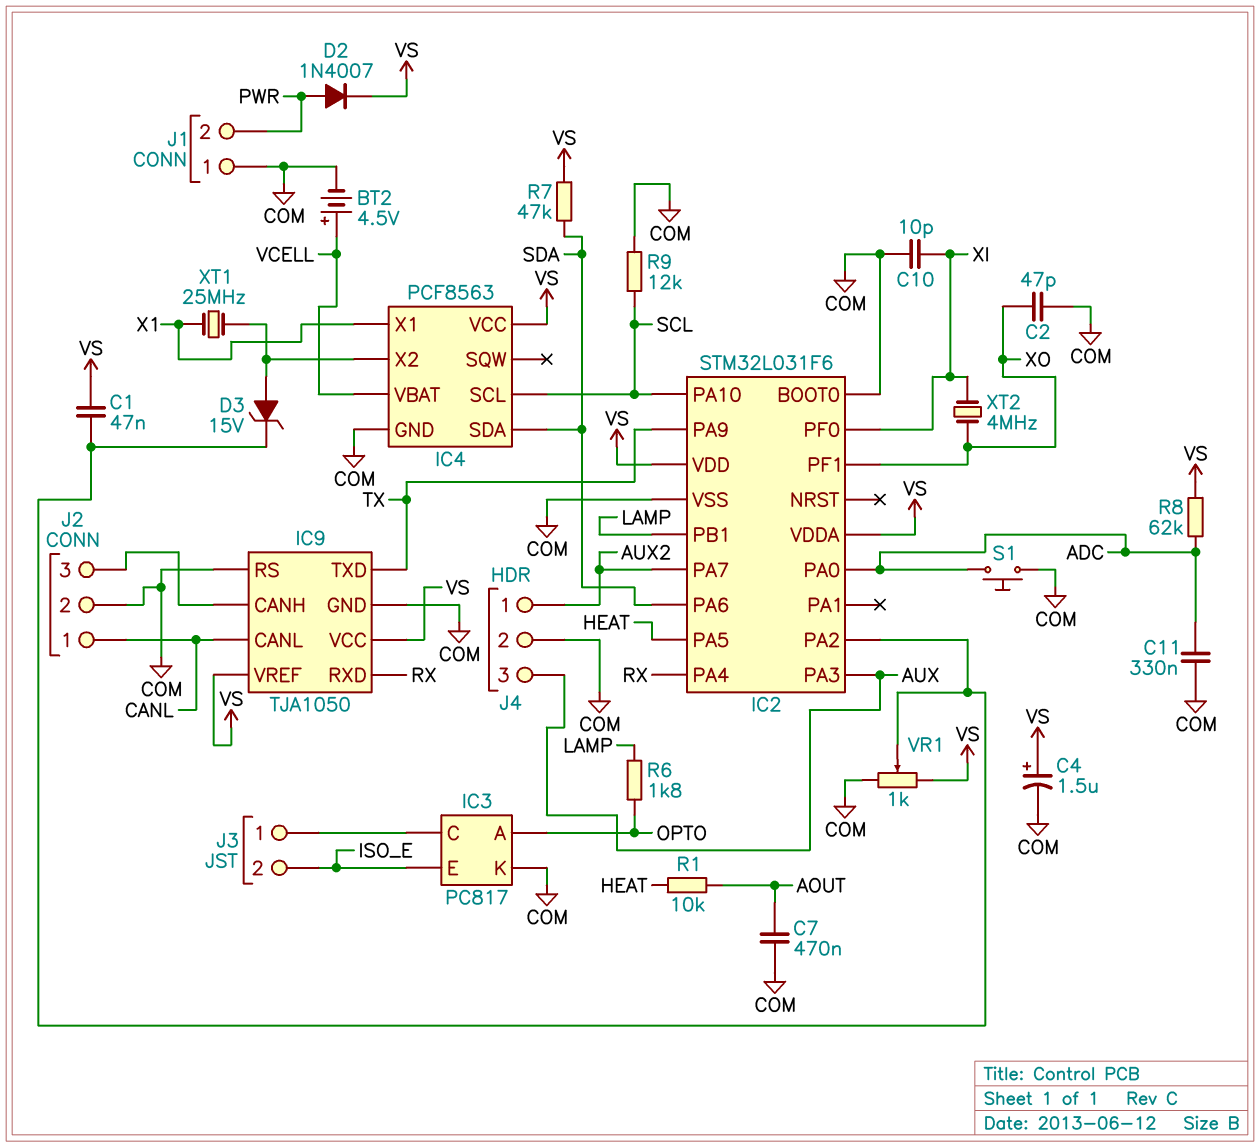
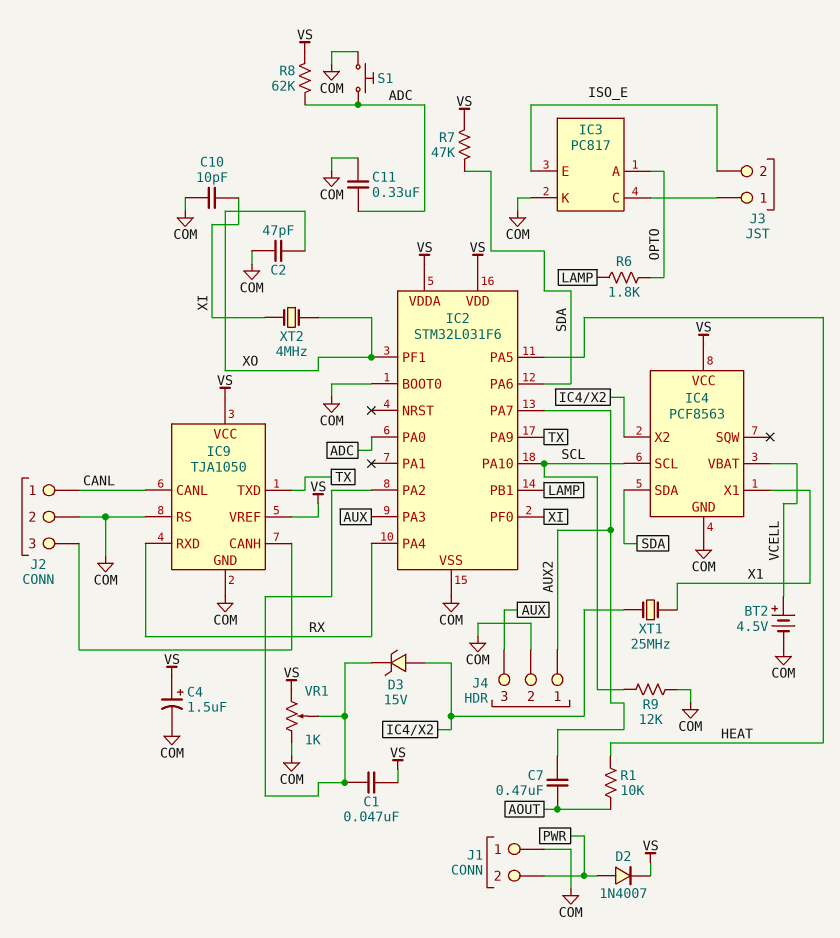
C7: 470nF (AOUT, COM) -> 470nF (AOUT, AUX2)

